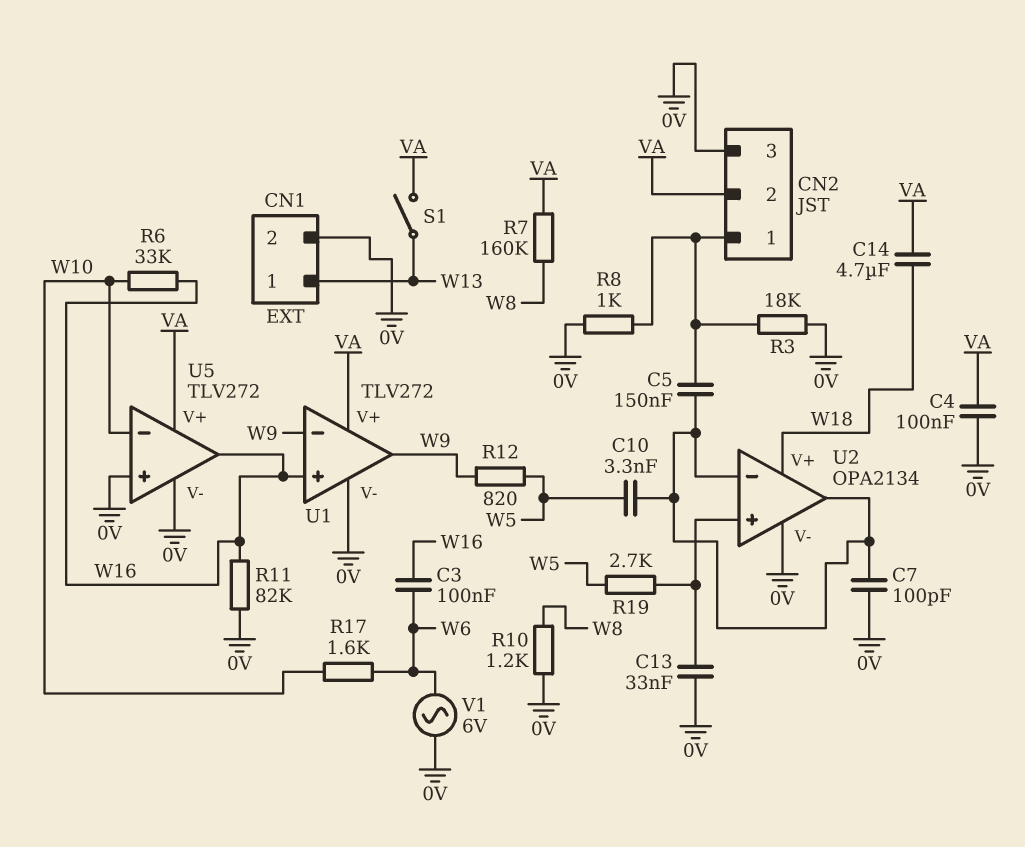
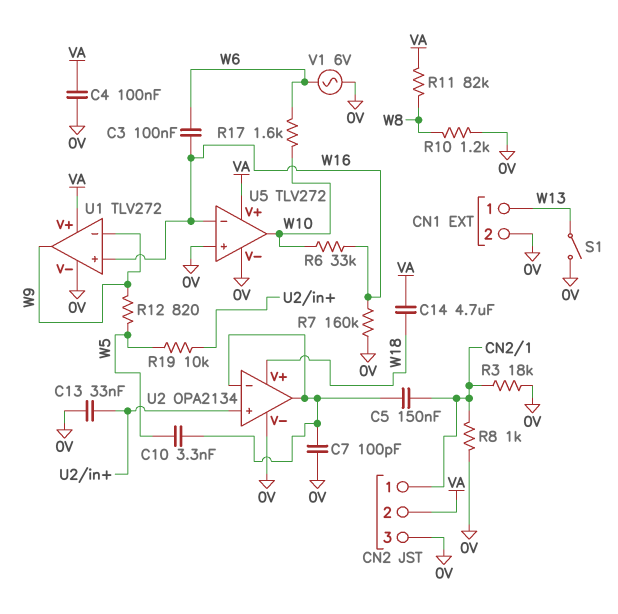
R7: 160k (VA, W8) -> 160k (0V, W16)
R11: 82k (0V, W16) -> 82k (VA, W8)
R19: 2.7k (U2/in+, W5) -> 10k (U2/in+, W5)
S1: switch (VA, W13) -> switch (0V, W13)
U5 pin in-: W10 -> W16
U5 pin out: W16 -> W10

